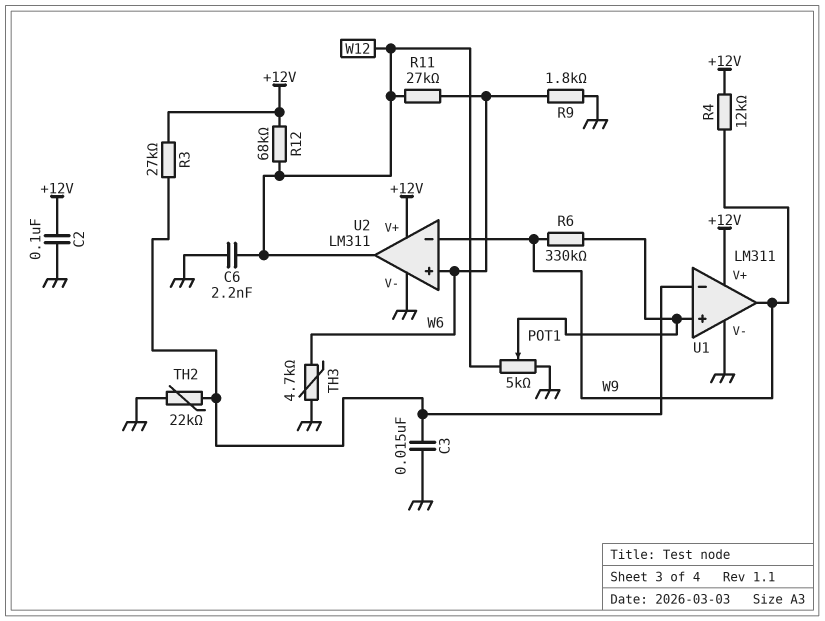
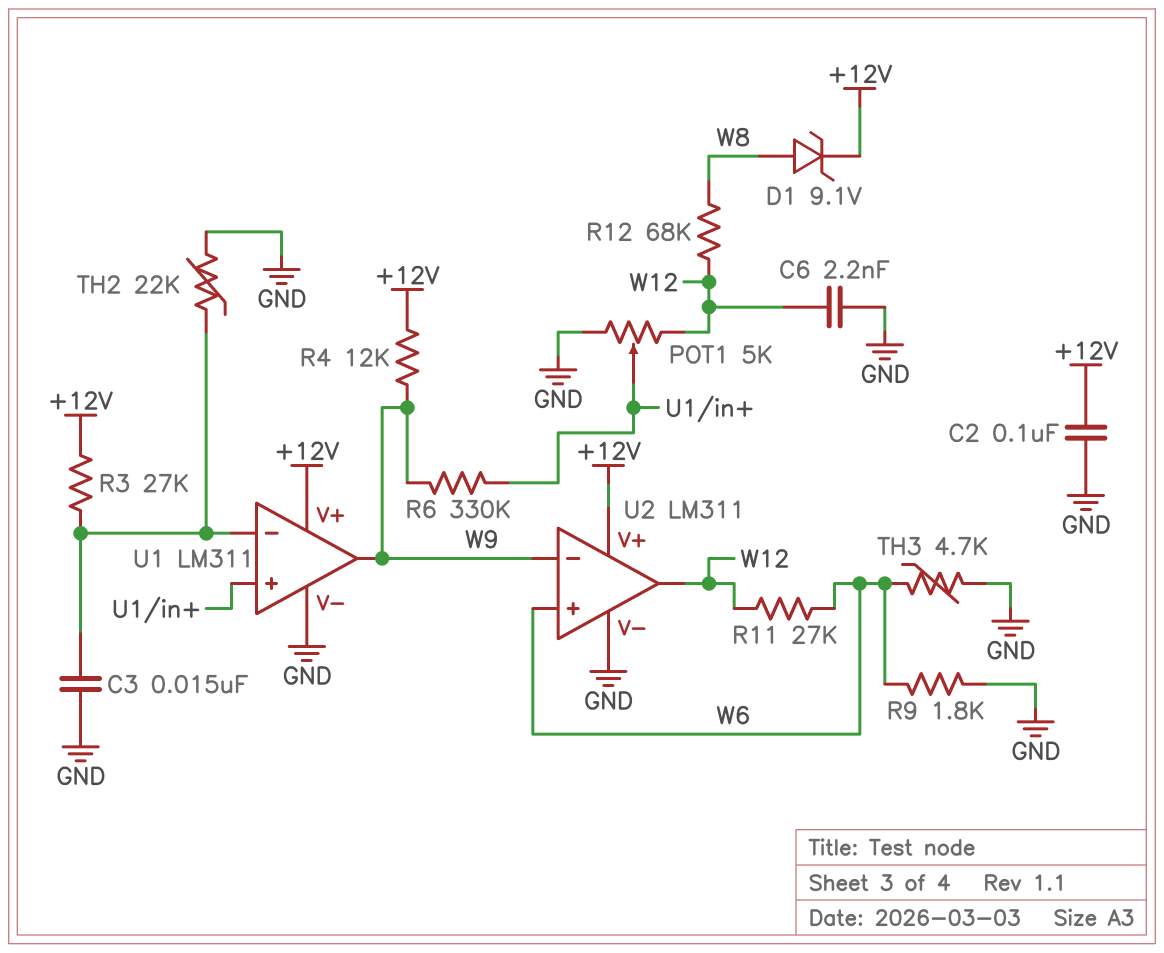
D1: none -> zener 9.1V (A W8, K +12V)
R12: 68k (+12V, W12) -> 68k (W8, W12)

